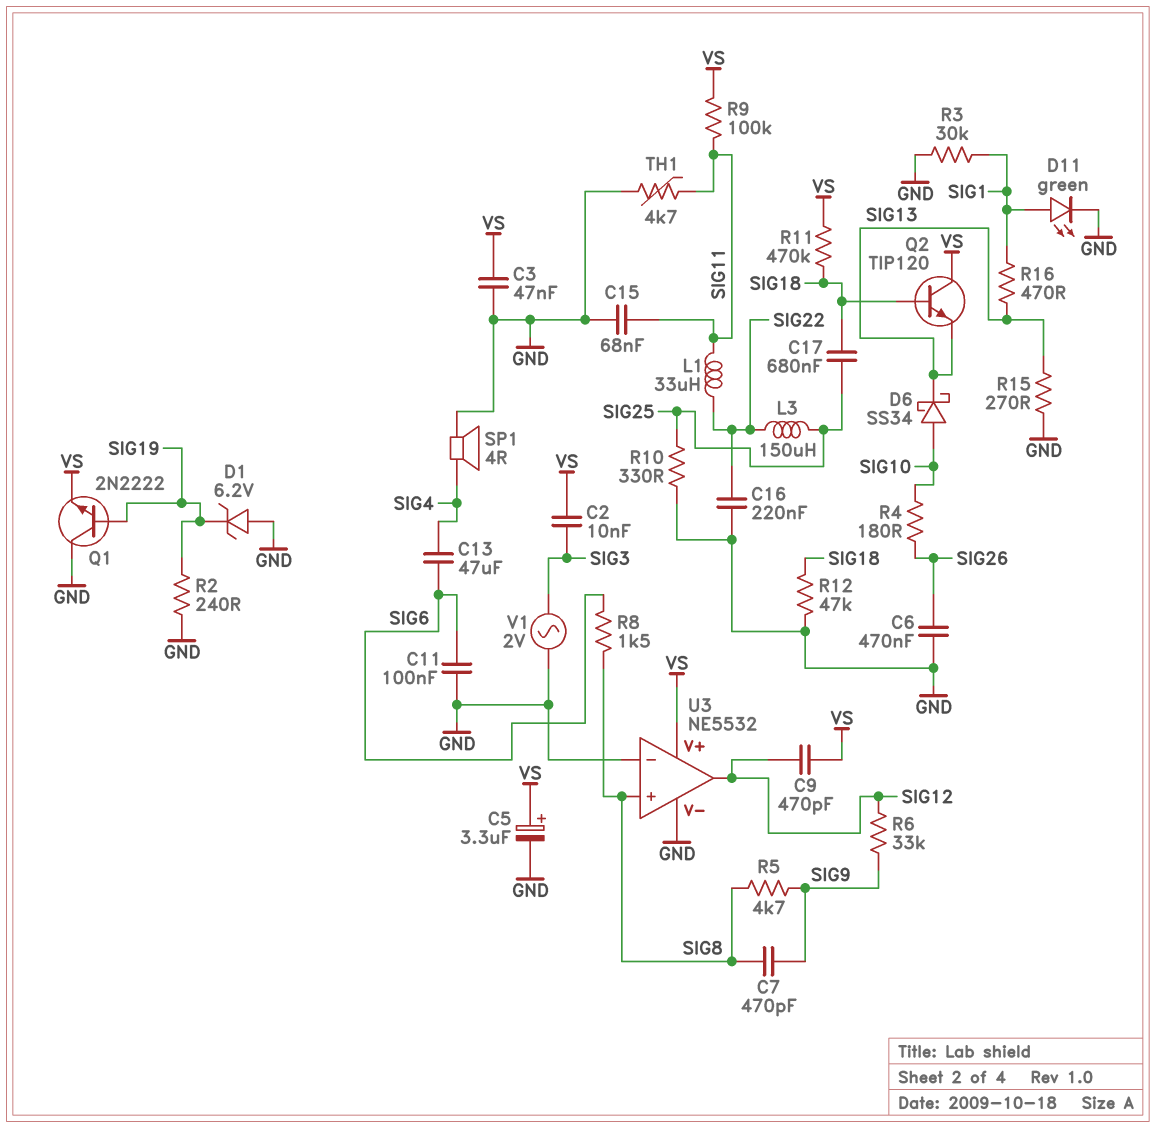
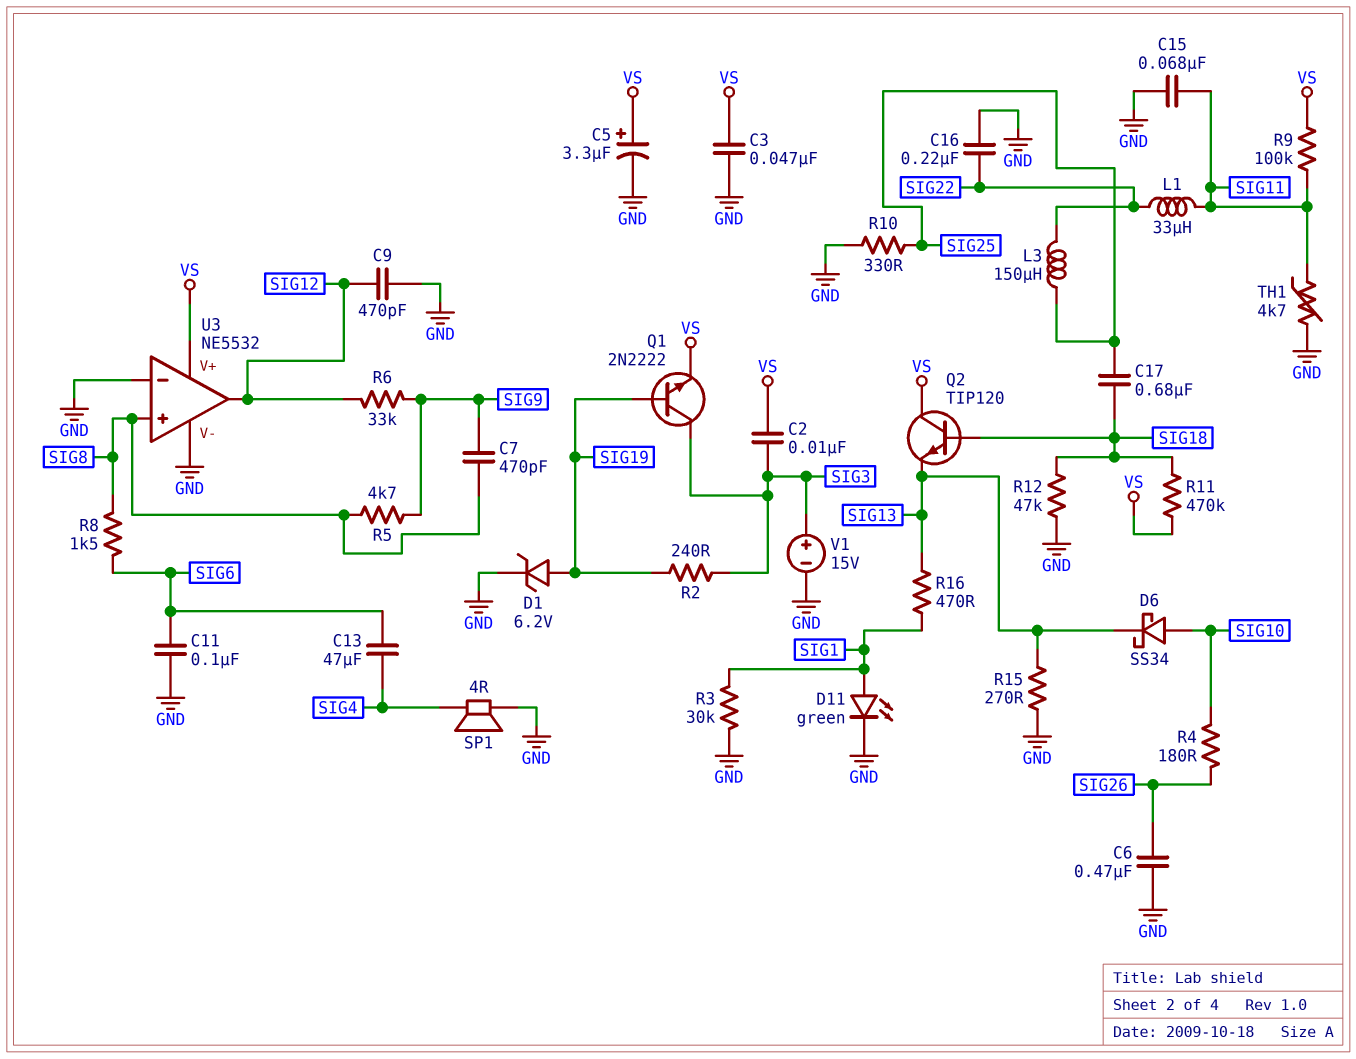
C9: 470pF (SIG12, VS) -> 470pF (GND, SIG12)
D1: zener 6.2V (A GND, K SIG19) -> zener 6.2V (A SIG19, K GND)
Q1: NPN 2N2222 (B SIG19, C GND, E VS) -> NPN 2N2222 (B SIG19, C SIG3, E VS)
R2: 240 (GND, SIG19) -> 240 (SIG3, SIG19)
V1: AC 2V (GND, SIG3) -> 15V (plus SIG3, minus GND)

